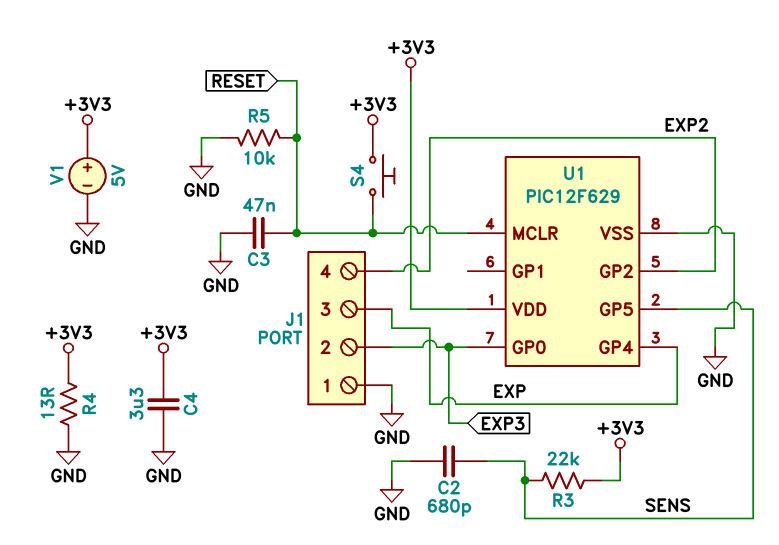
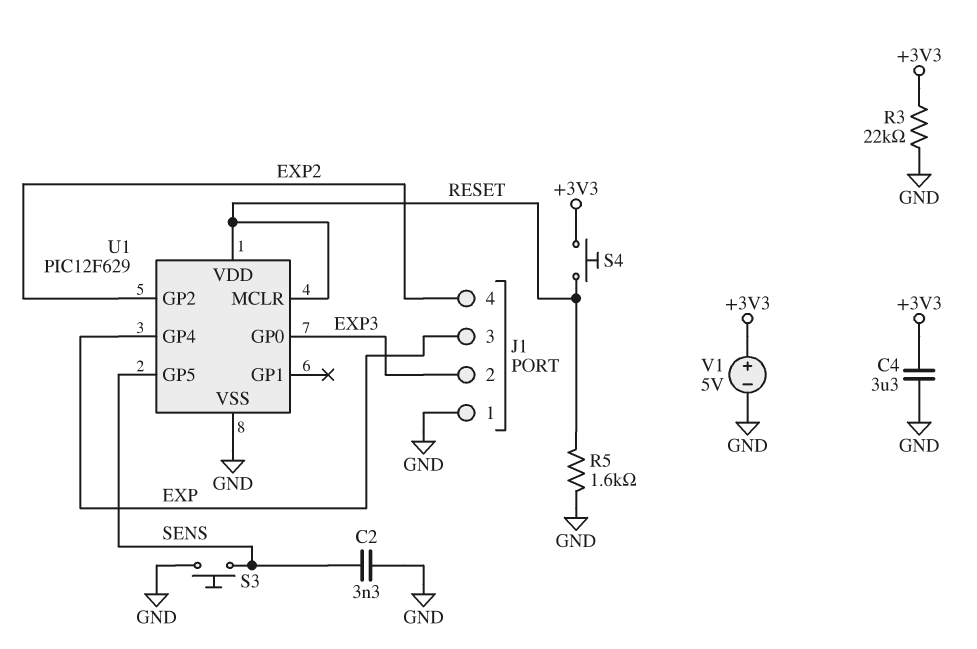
C2: 680pF (GND, SENS) -> 3.3nF (GND, SENS)
C3: 47nF (GND, RESET) -> none
R3: 22k (+3V3, SENS) -> 22k (+3V3, GND)
R4: 13 (+3V3, GND) -> none
R5: 10k (GND, RESET) -> 1.6k (GND, RESET)
S3: none -> button (GND, SENS)
U1 pin VDD: +3V3 -> RESET

